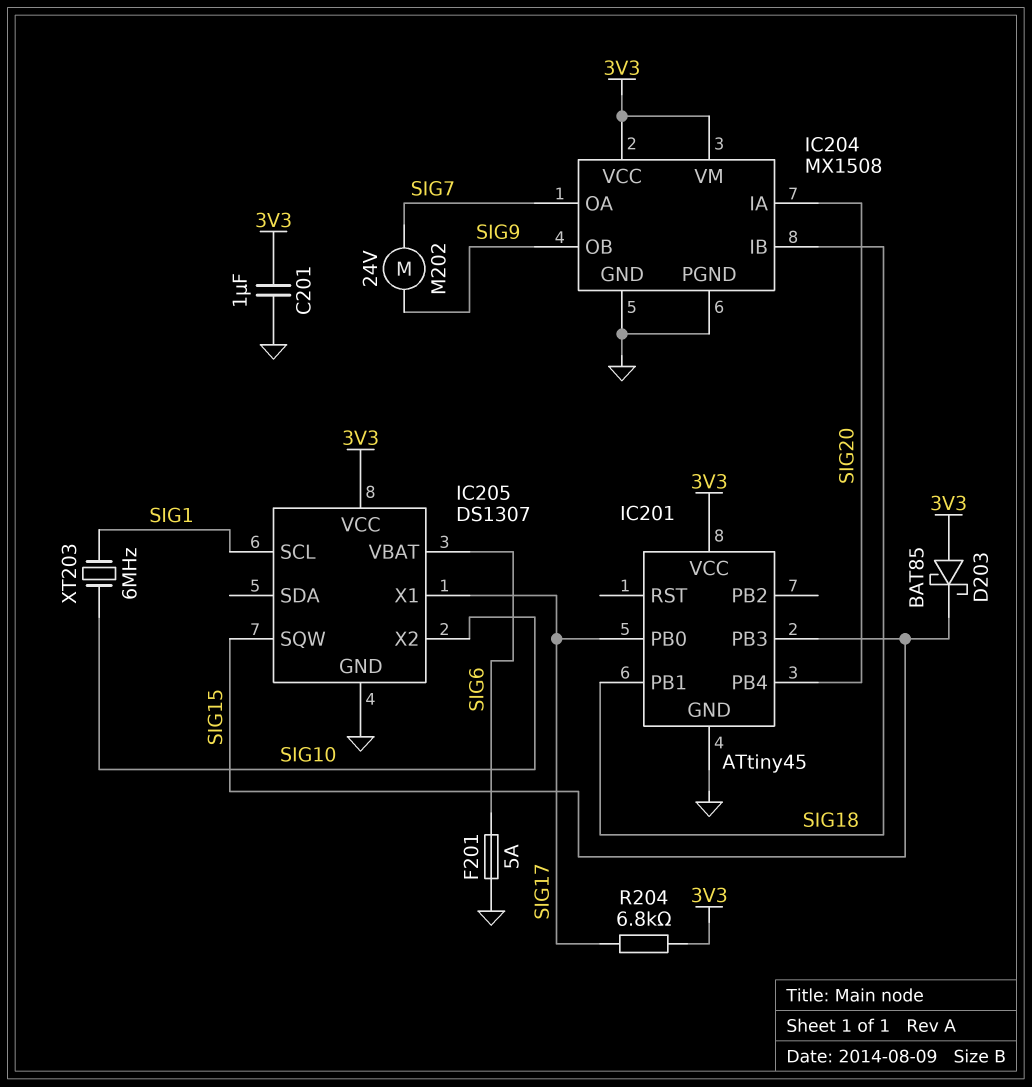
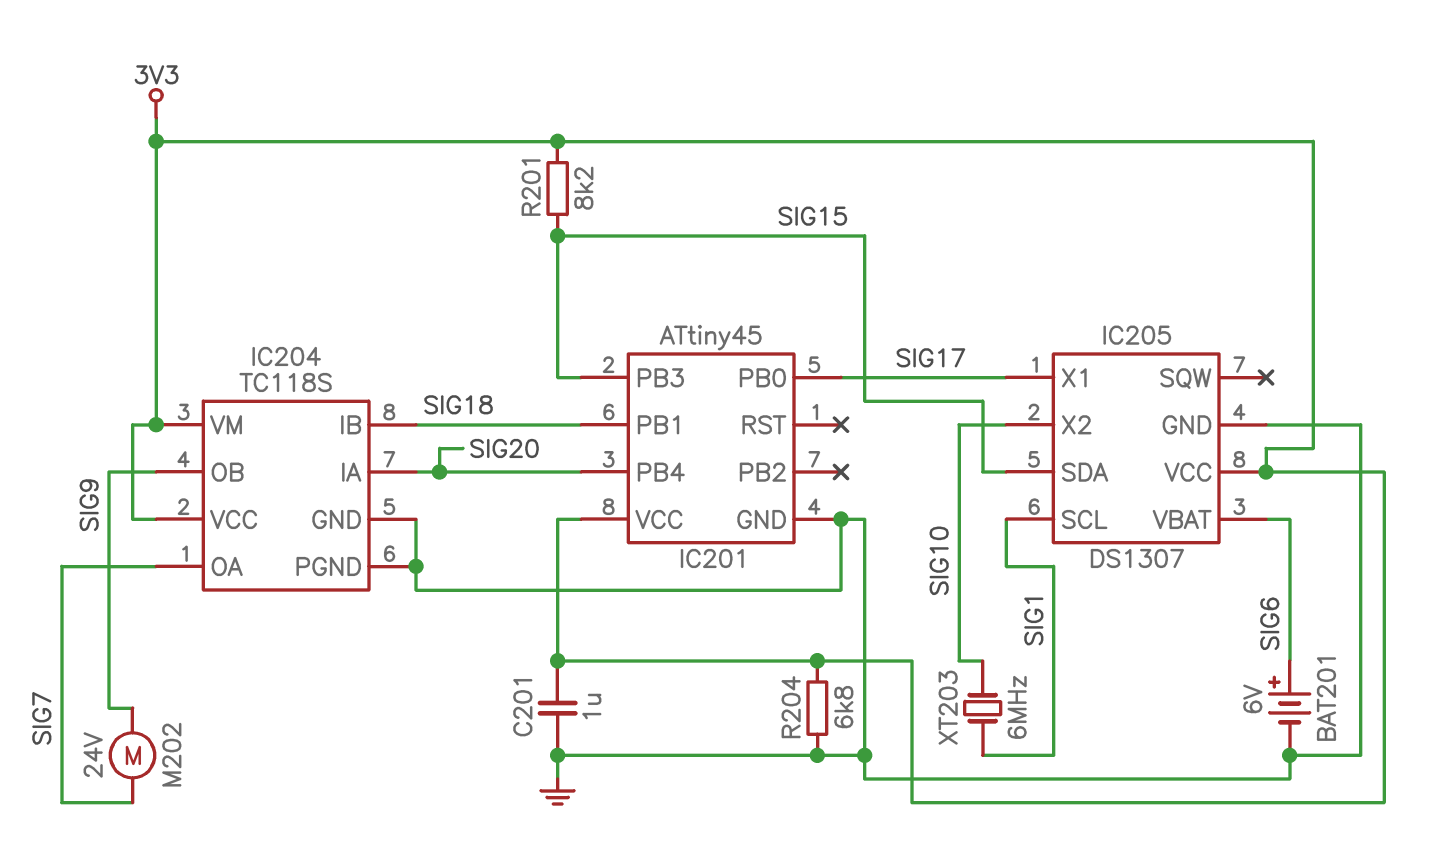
BAT201: none -> 6V (plus SIG6, minus GND)
D203: schottky BAT85 (A 3V3, K SIG15) -> none
F201: 5A (GND, SIG6) -> none
IC204: MX1508 -> TC118S
IC205 pin SDA: none -> SIG15
IC205 pin SQW: SIG15 -> none
R201: none -> 8.2k (3V3, SIG15)
R204: 6.8k (3V3, SIG17) -> 6.8k (3V3, GND)

